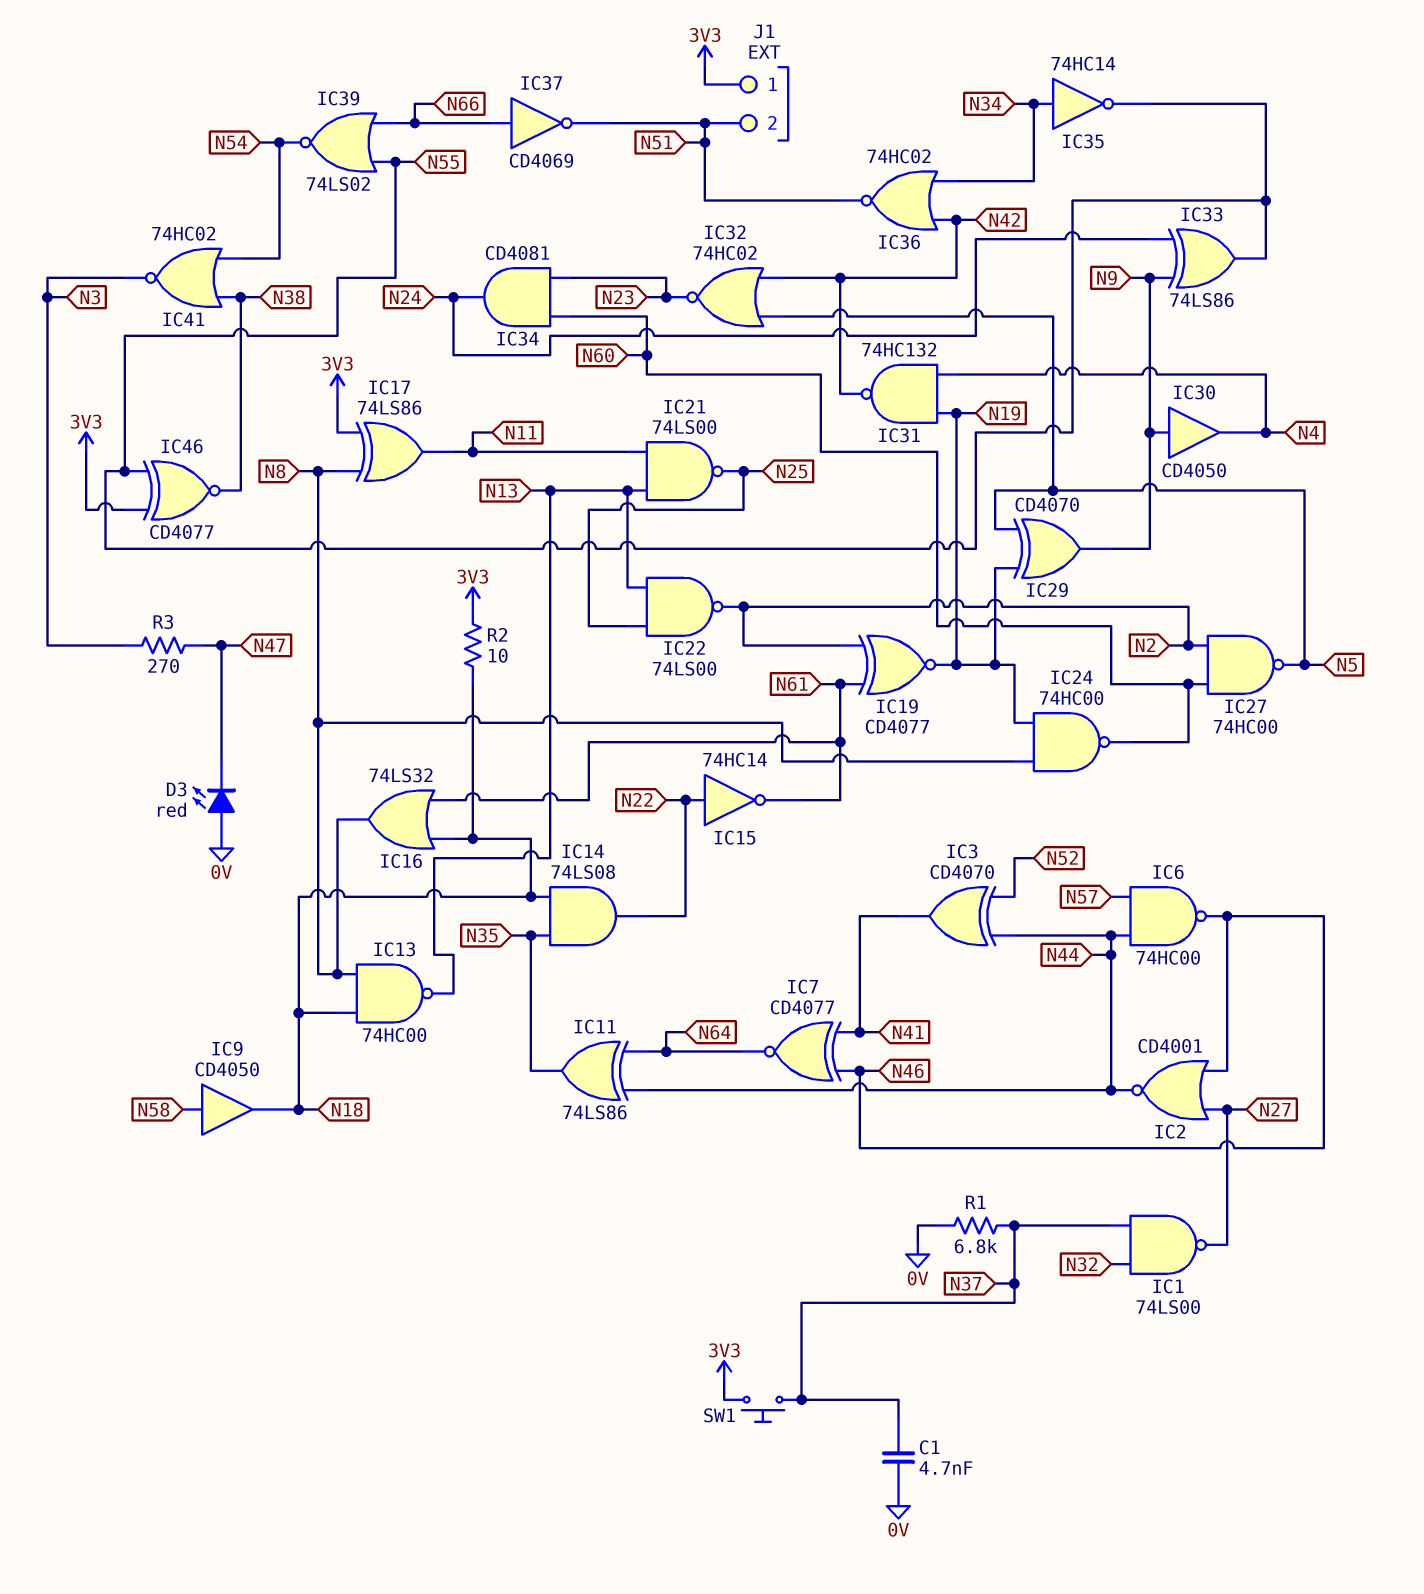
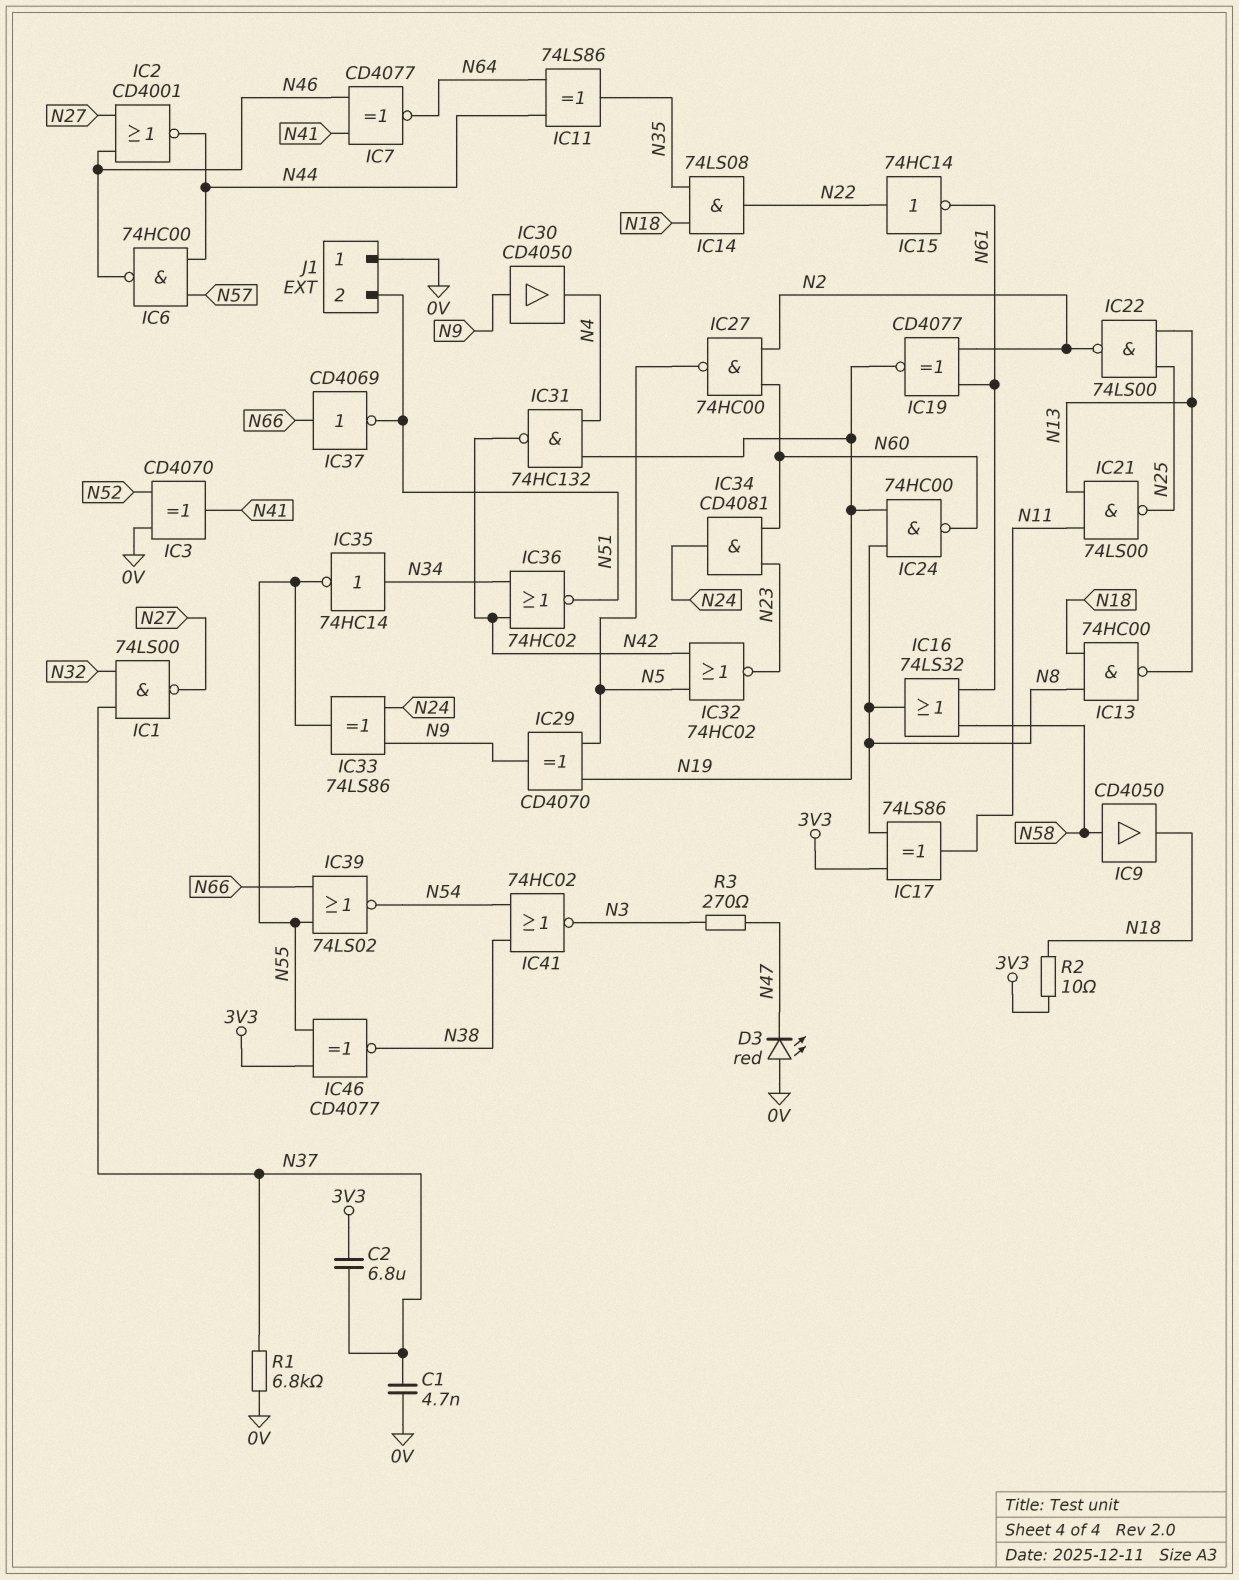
C2: none -> 6.8uF (3V3, N37)
IC3: XOR CD4070 (in N44, in N52, out N41) -> XOR CD4070 (in 0V, in N52, out N41)
IC16: OR 74LS32 (in N18, in N61, out N8) -> OR 74LS32 (in N58, in N61, out N8)
J1 pin 1: 3V3 -> 0V
SW1: button (3V3, N37) -> none

